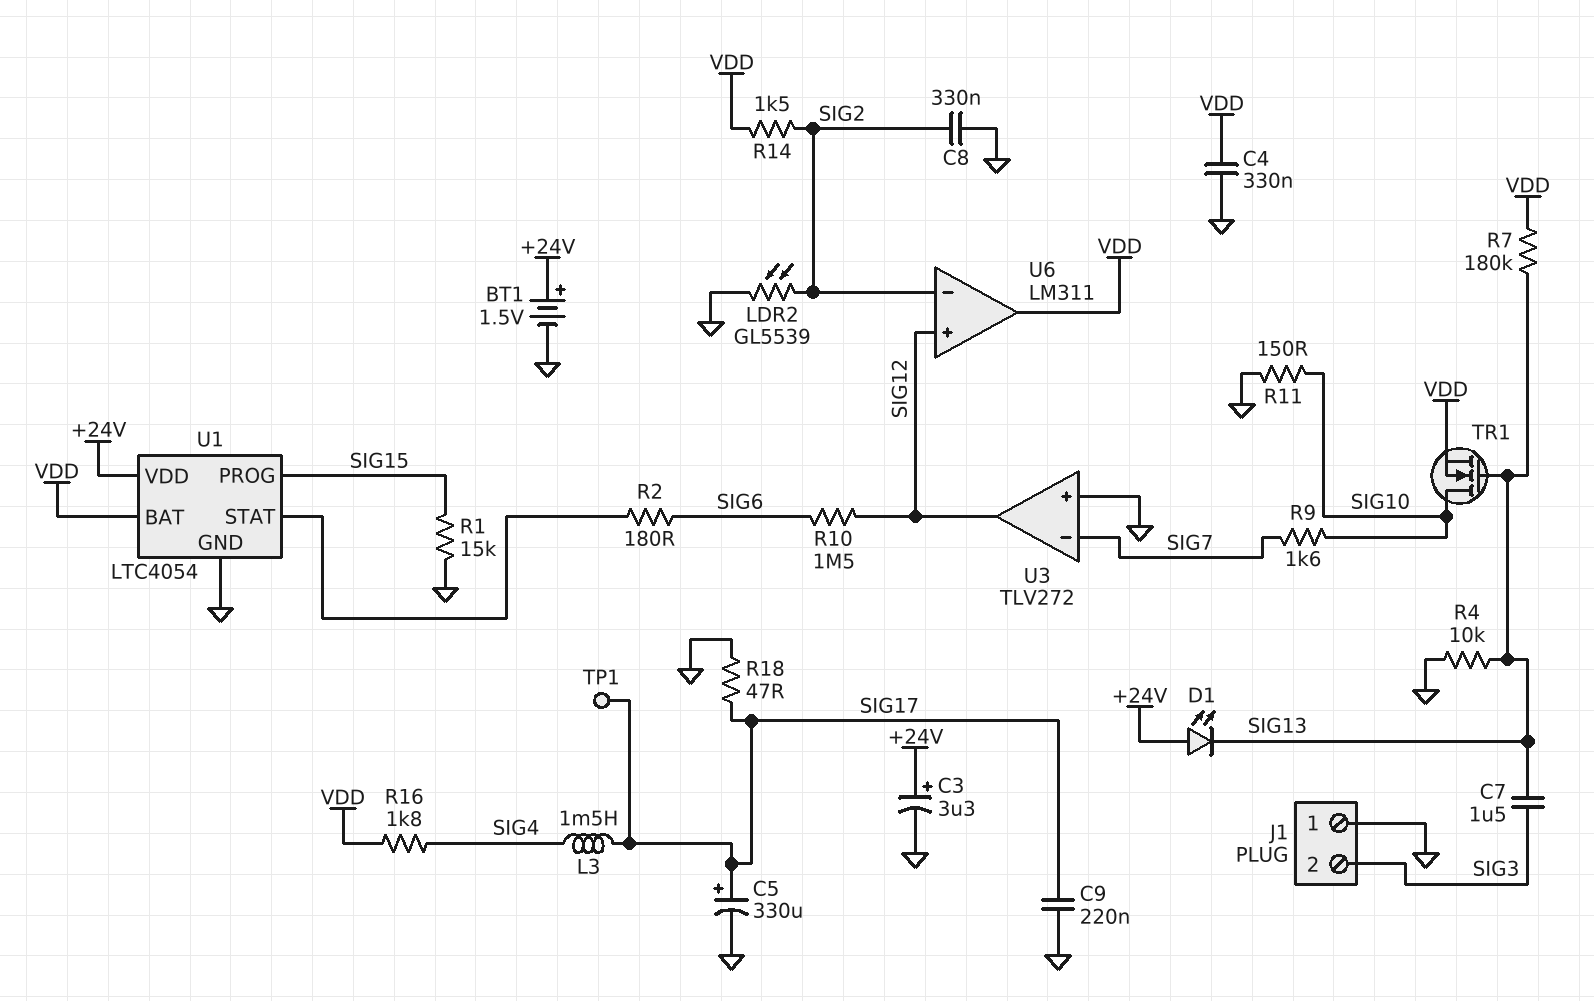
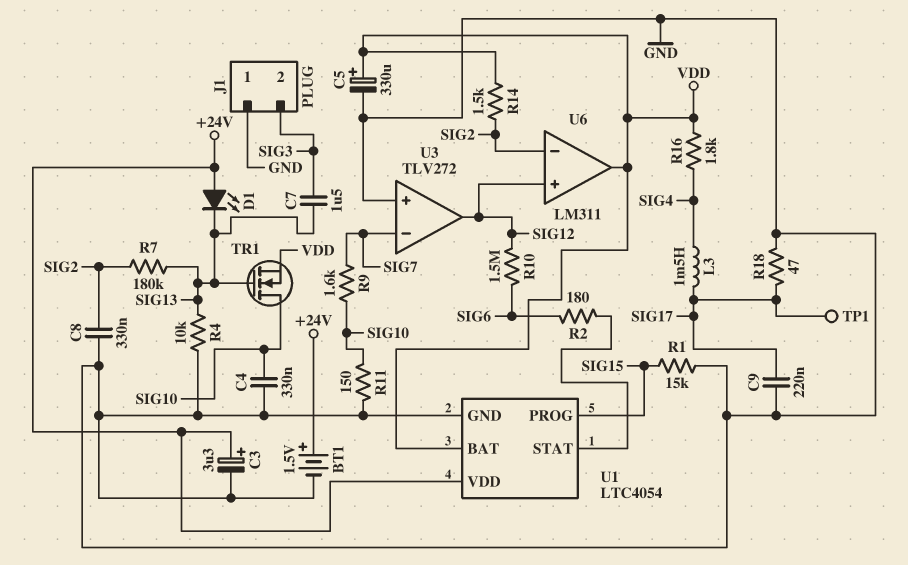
C4: 330nF (GND, VDD) -> 330nF (GND, SIG10)
C5: 330uF (plus SIG17, minus GND) -> 330uF (plus VDD, minus GND)
LDR2: GL5539 (GND, SIG2) -> none
R7: 180k (SIG13, VDD) -> 180k (SIG2, SIG13)

